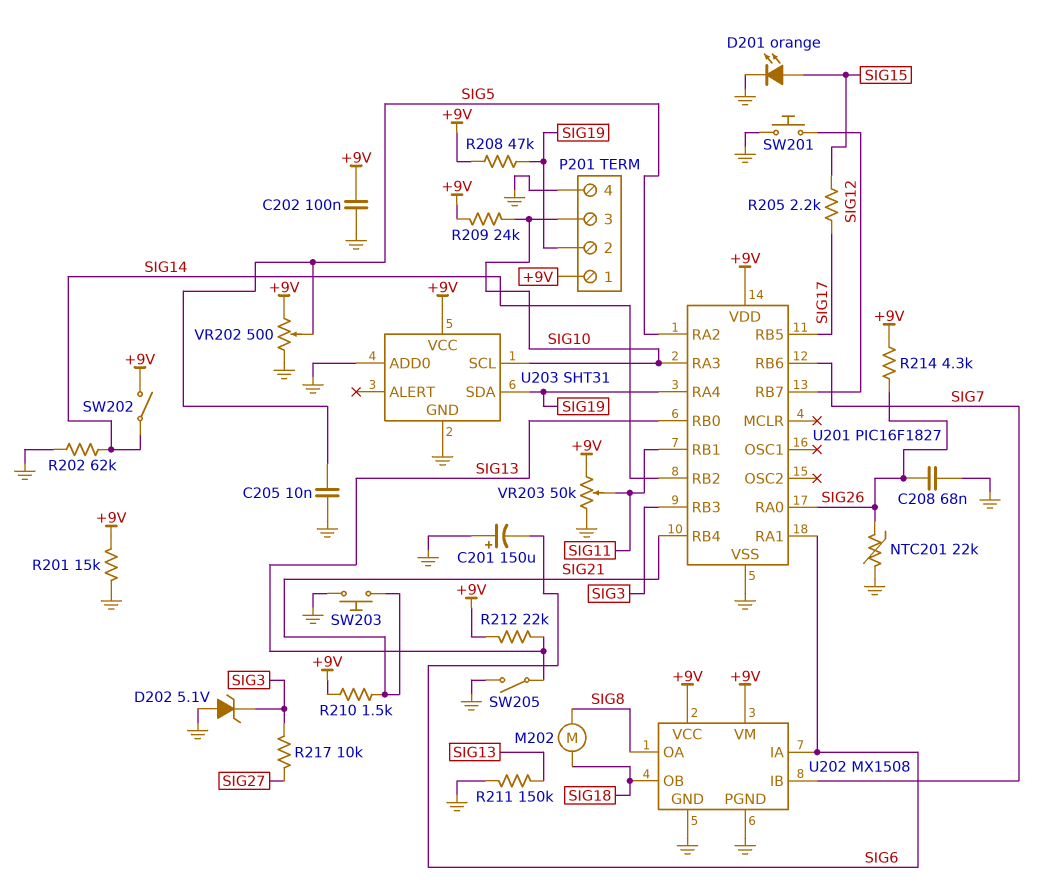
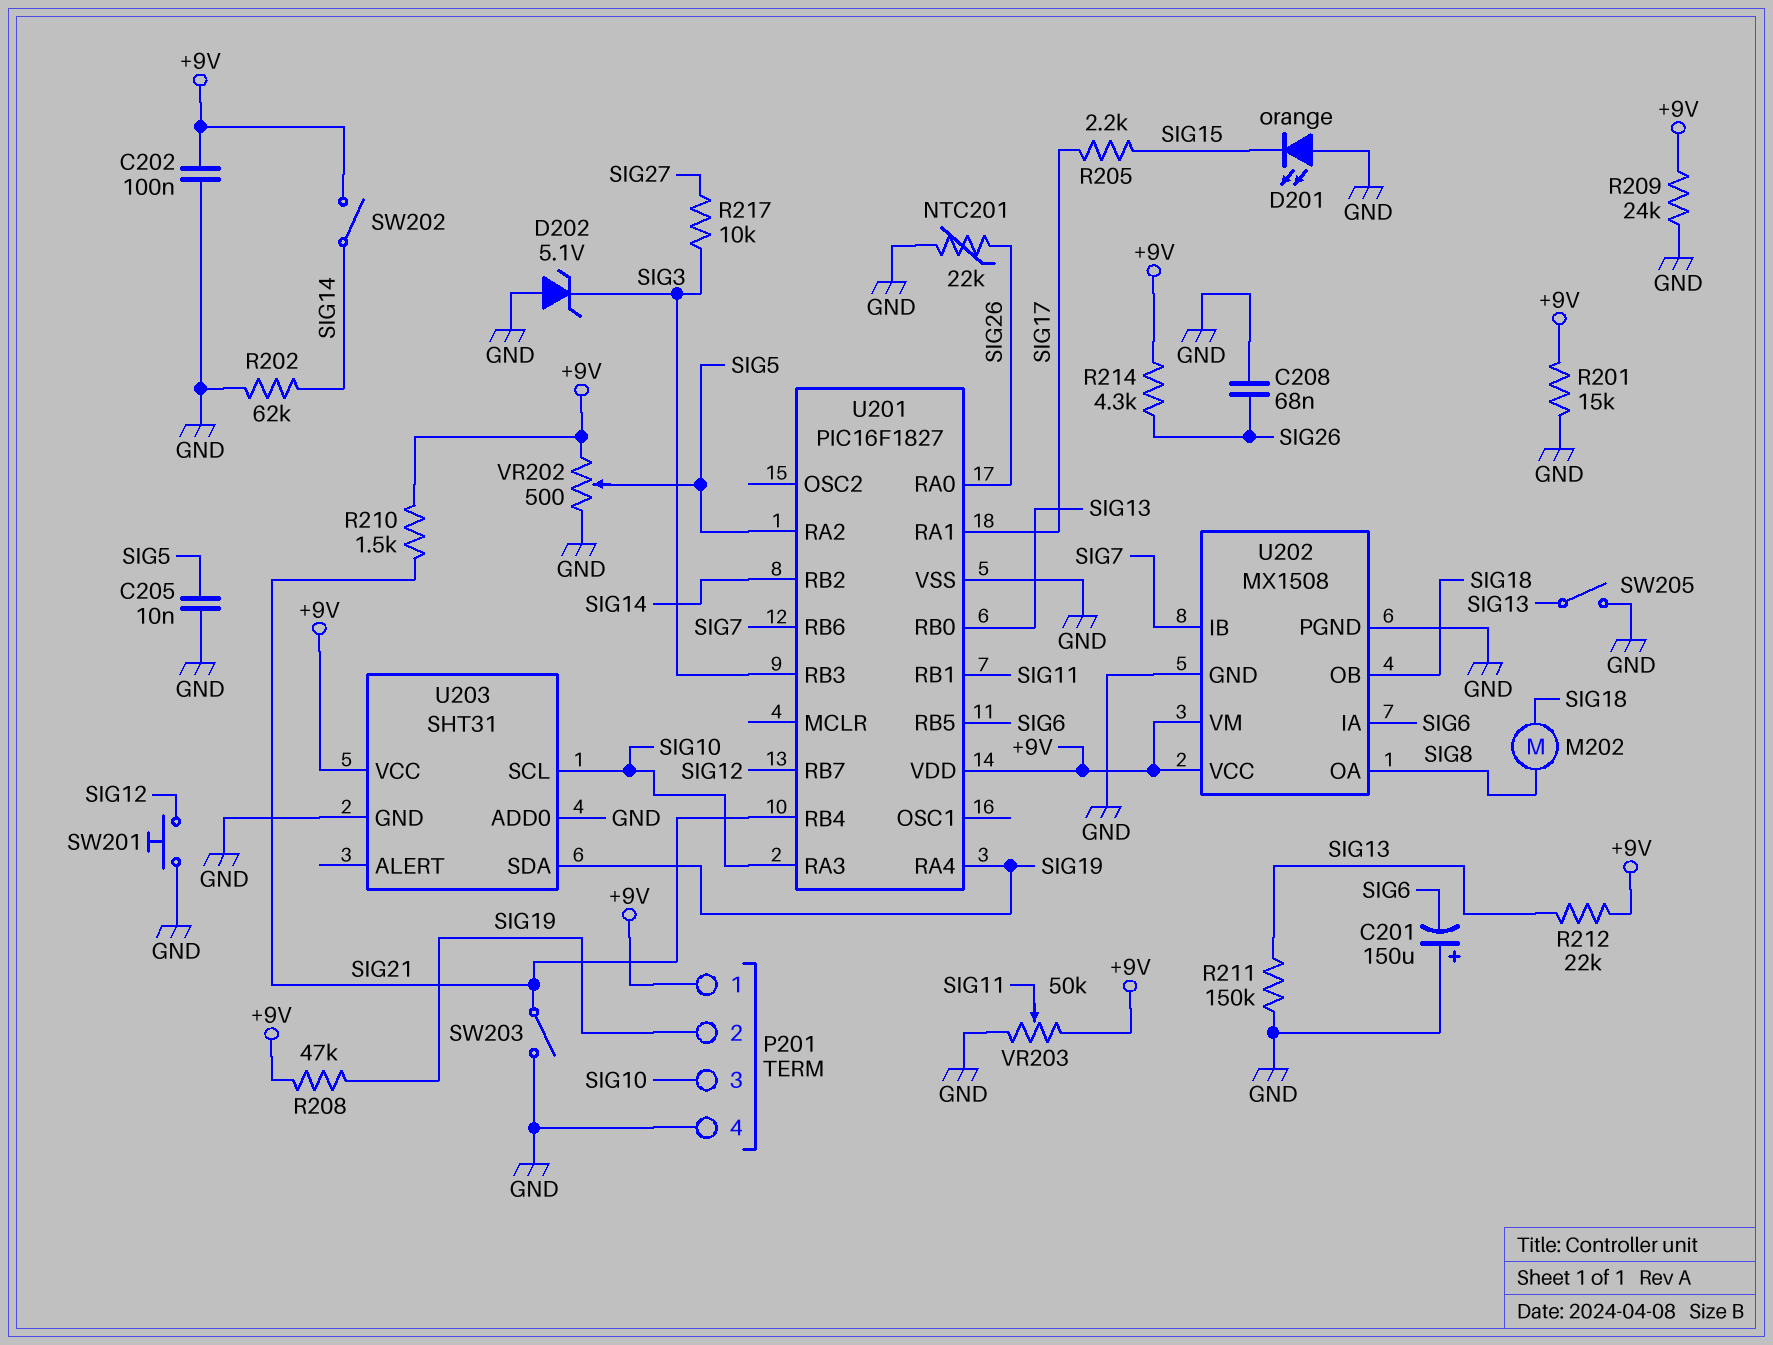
D201: LED orange (A SIG15, K GND) -> LED orange (A GND, K SIG15)
R209: 24k (+9V, SIG10) -> 24k (+9V, GND)
SW203: button (GND, SIG21) -> switch (GND, SIG21)
U201 pin RA1: SIG6 -> SIG17
U201 pin RB5: SIG17 -> SIG6

